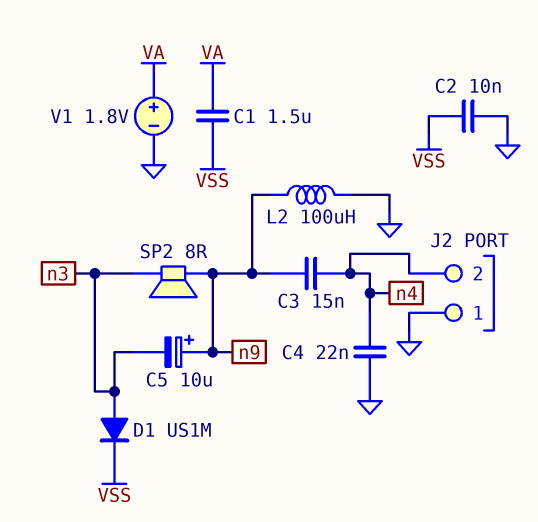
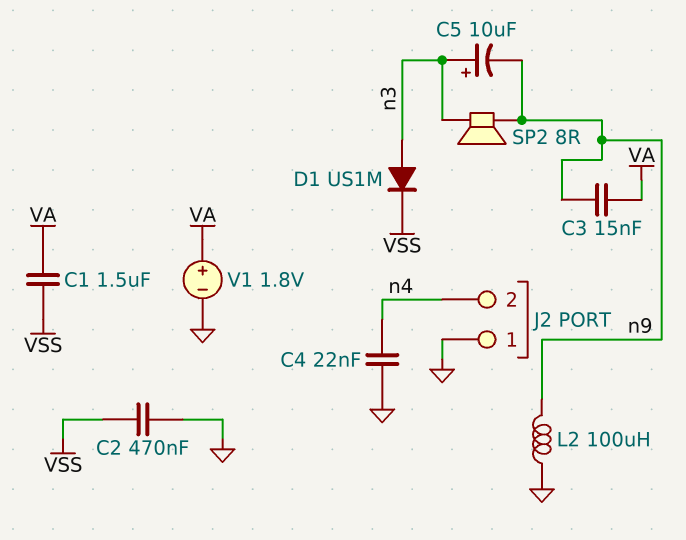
C2: 10nF (GND, VSS) -> 470nF (GND, VSS)
C3: 15nF (n4, n9) -> 15nF (VA, n9)
C5: 10uF (plus n9, minus n3) -> 10uF (plus n3, minus n9)

